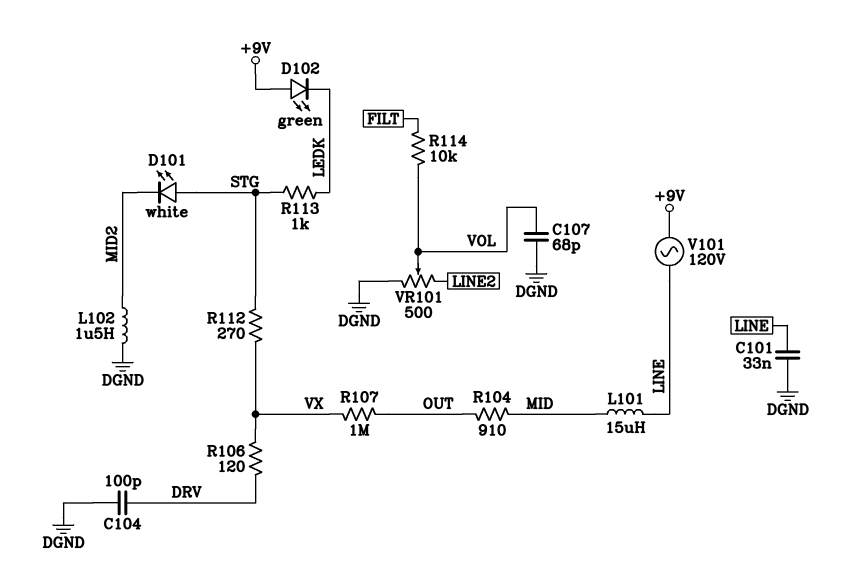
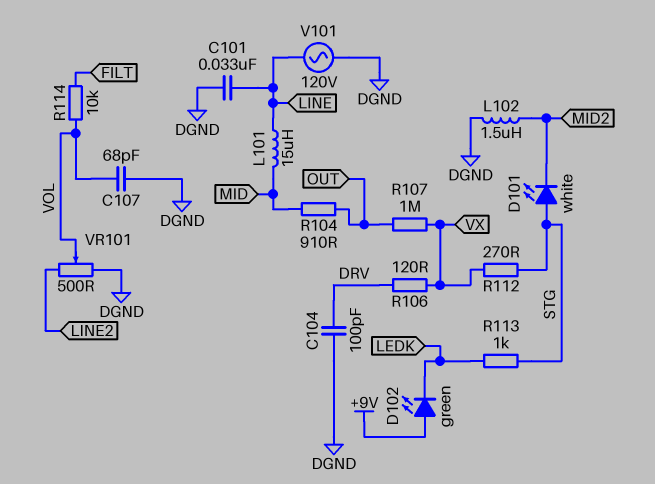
V101: AC 120V (+9V, LINE) -> AC 120V (DGND, LINE)

